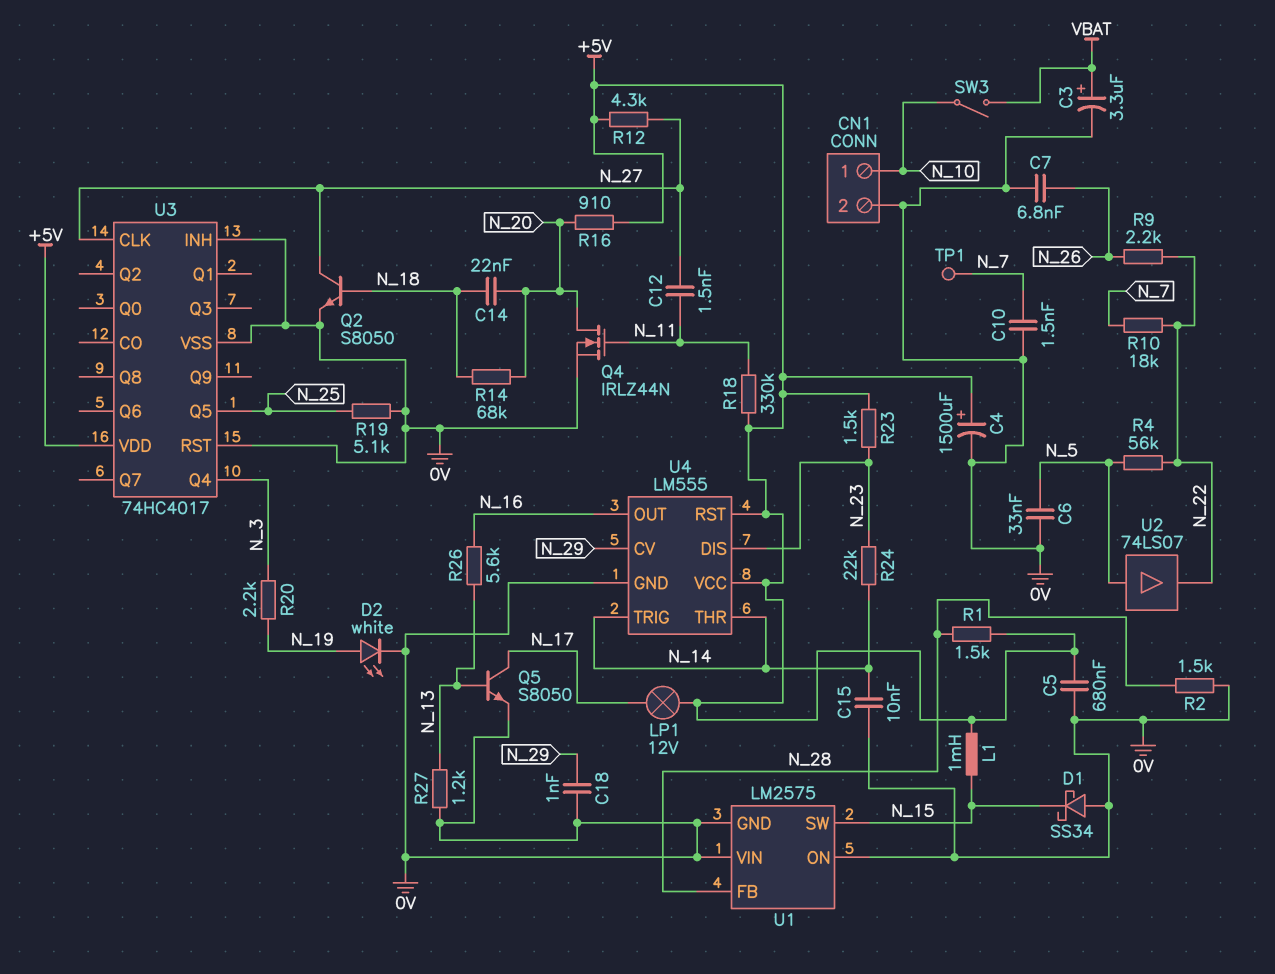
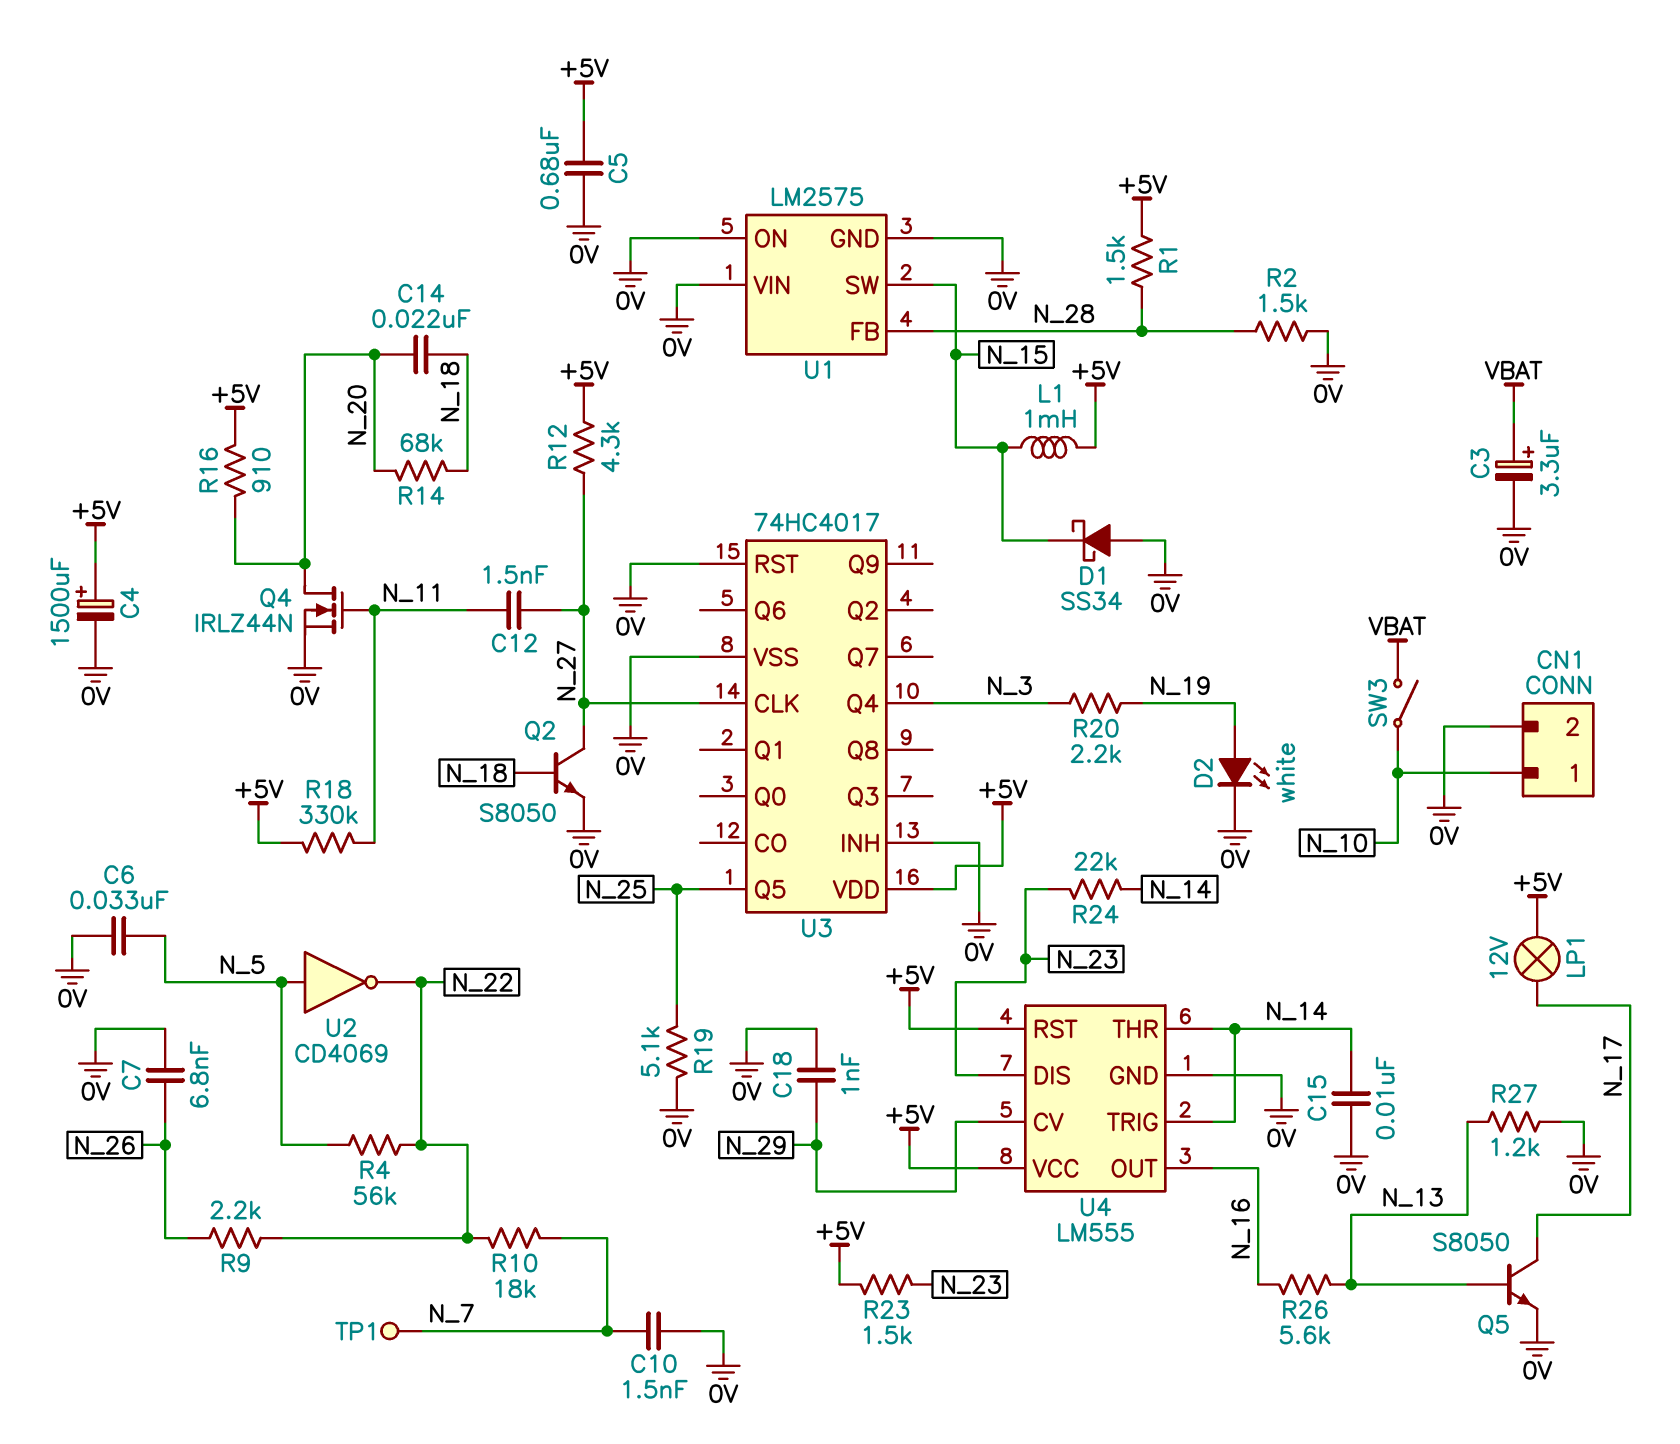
U2: buffer 74LS07 (in N_5, out N_22) -> NOT CD4069 (in N_5, out N_22)

